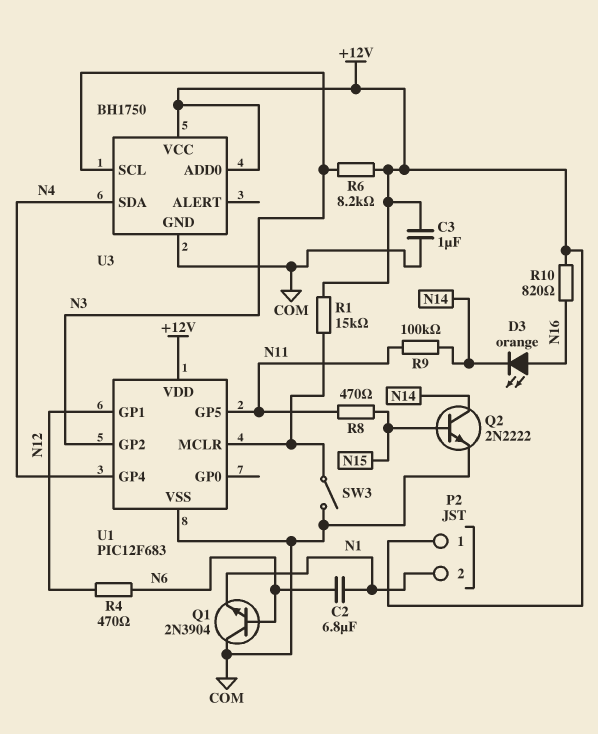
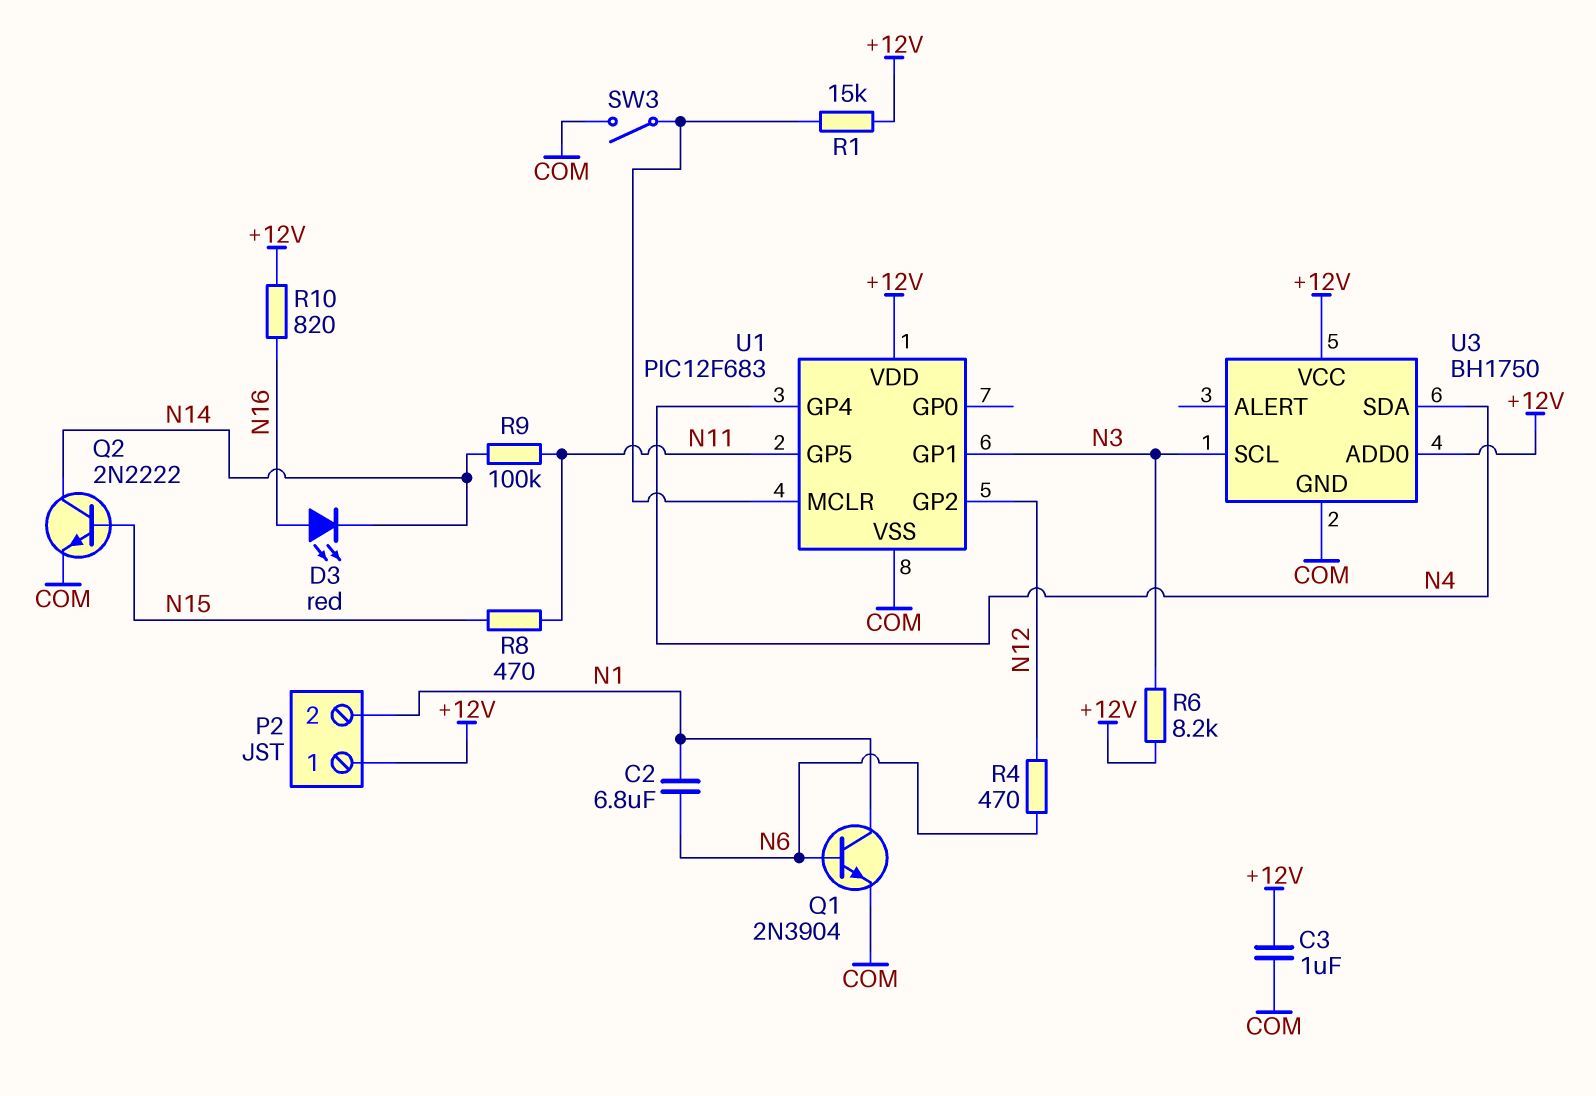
D3: LED orange (A N16, K N14) -> LED red (A N16, K N14)
Q1: NPN 2N3904 (B N6, C COM, E N1) -> NPN 2N3904 (B N6, C N1, E COM)
U1 pin GP1: N12 -> N3
U1 pin GP2: N3 -> N12

